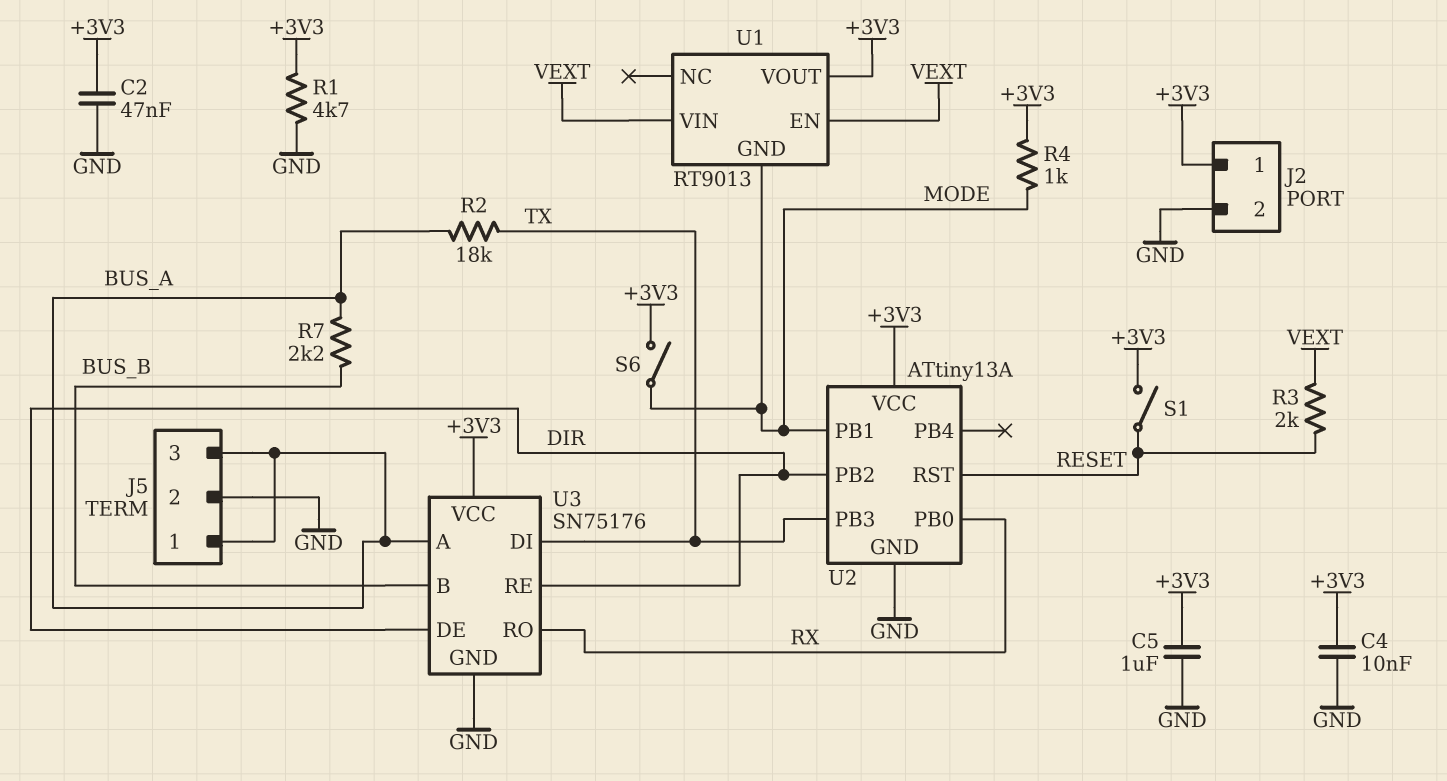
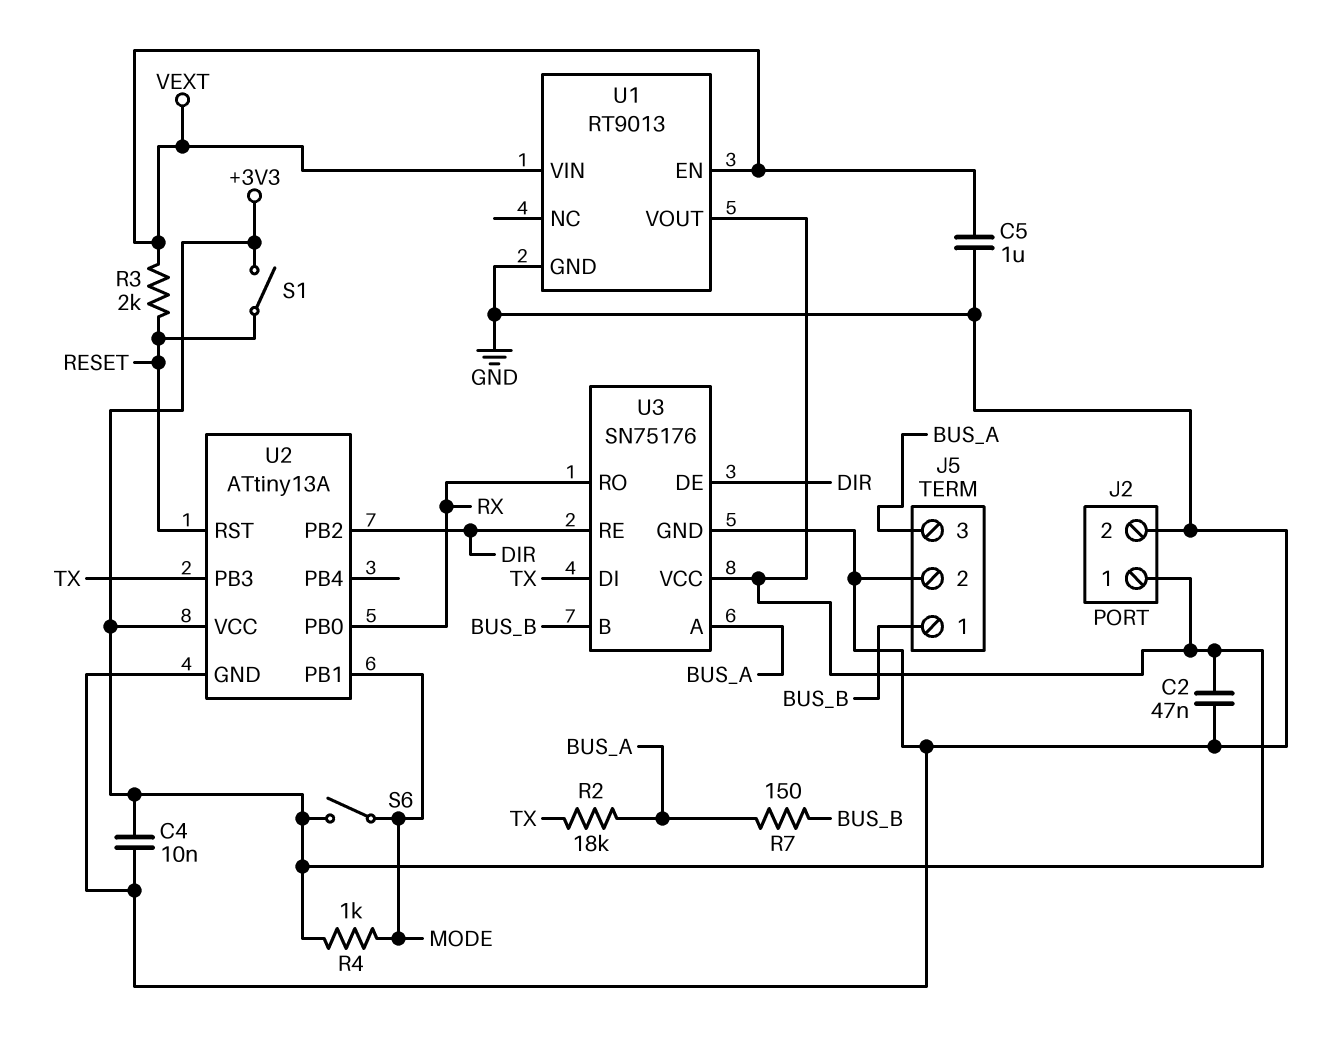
C5: 1uF (+3V3, GND) -> 1uF (GND, VEXT)
J5 pin 1: BUS_A -> BUS_B
R1: 4.7k (+3V3, GND) -> none
R7: 2.2k (BUS_A, BUS_B) -> 150 (BUS_A, BUS_B)
U1 pin GND: MODE -> GND

